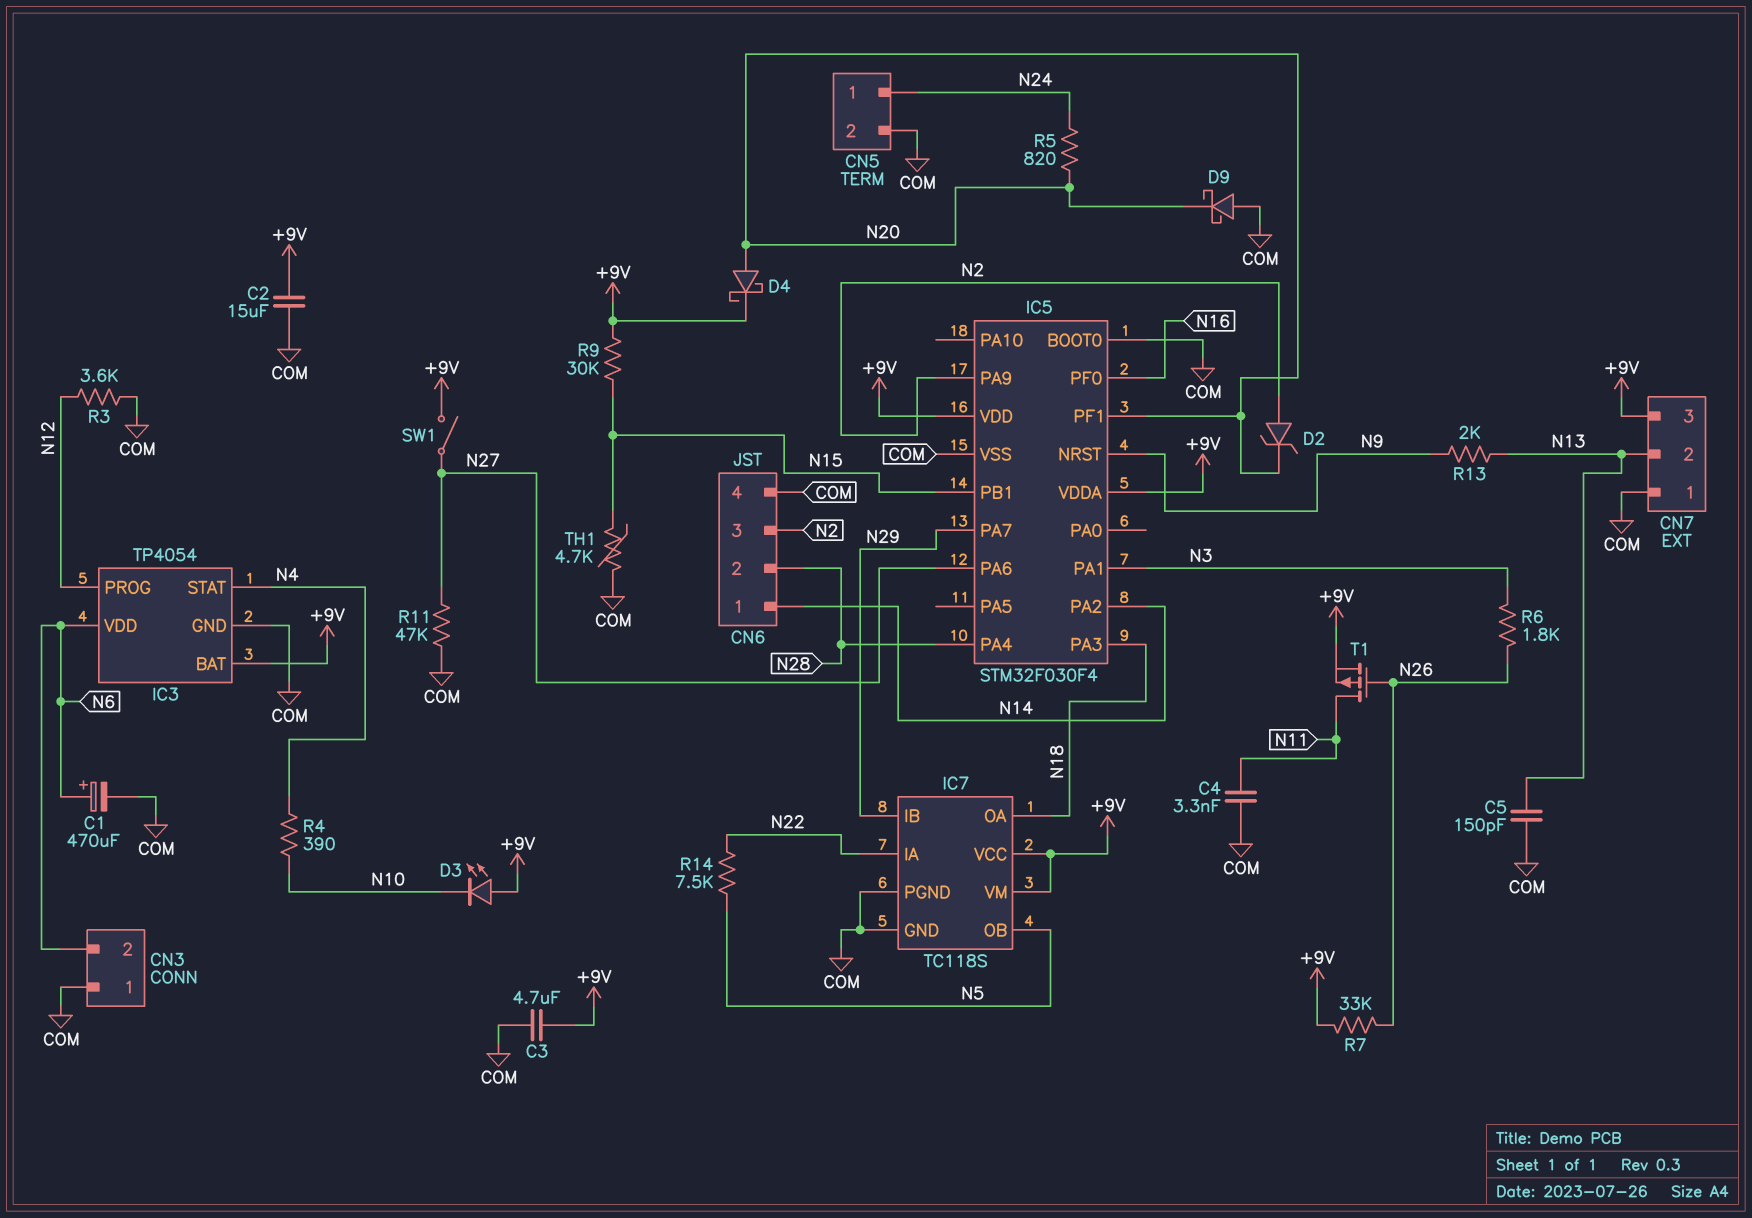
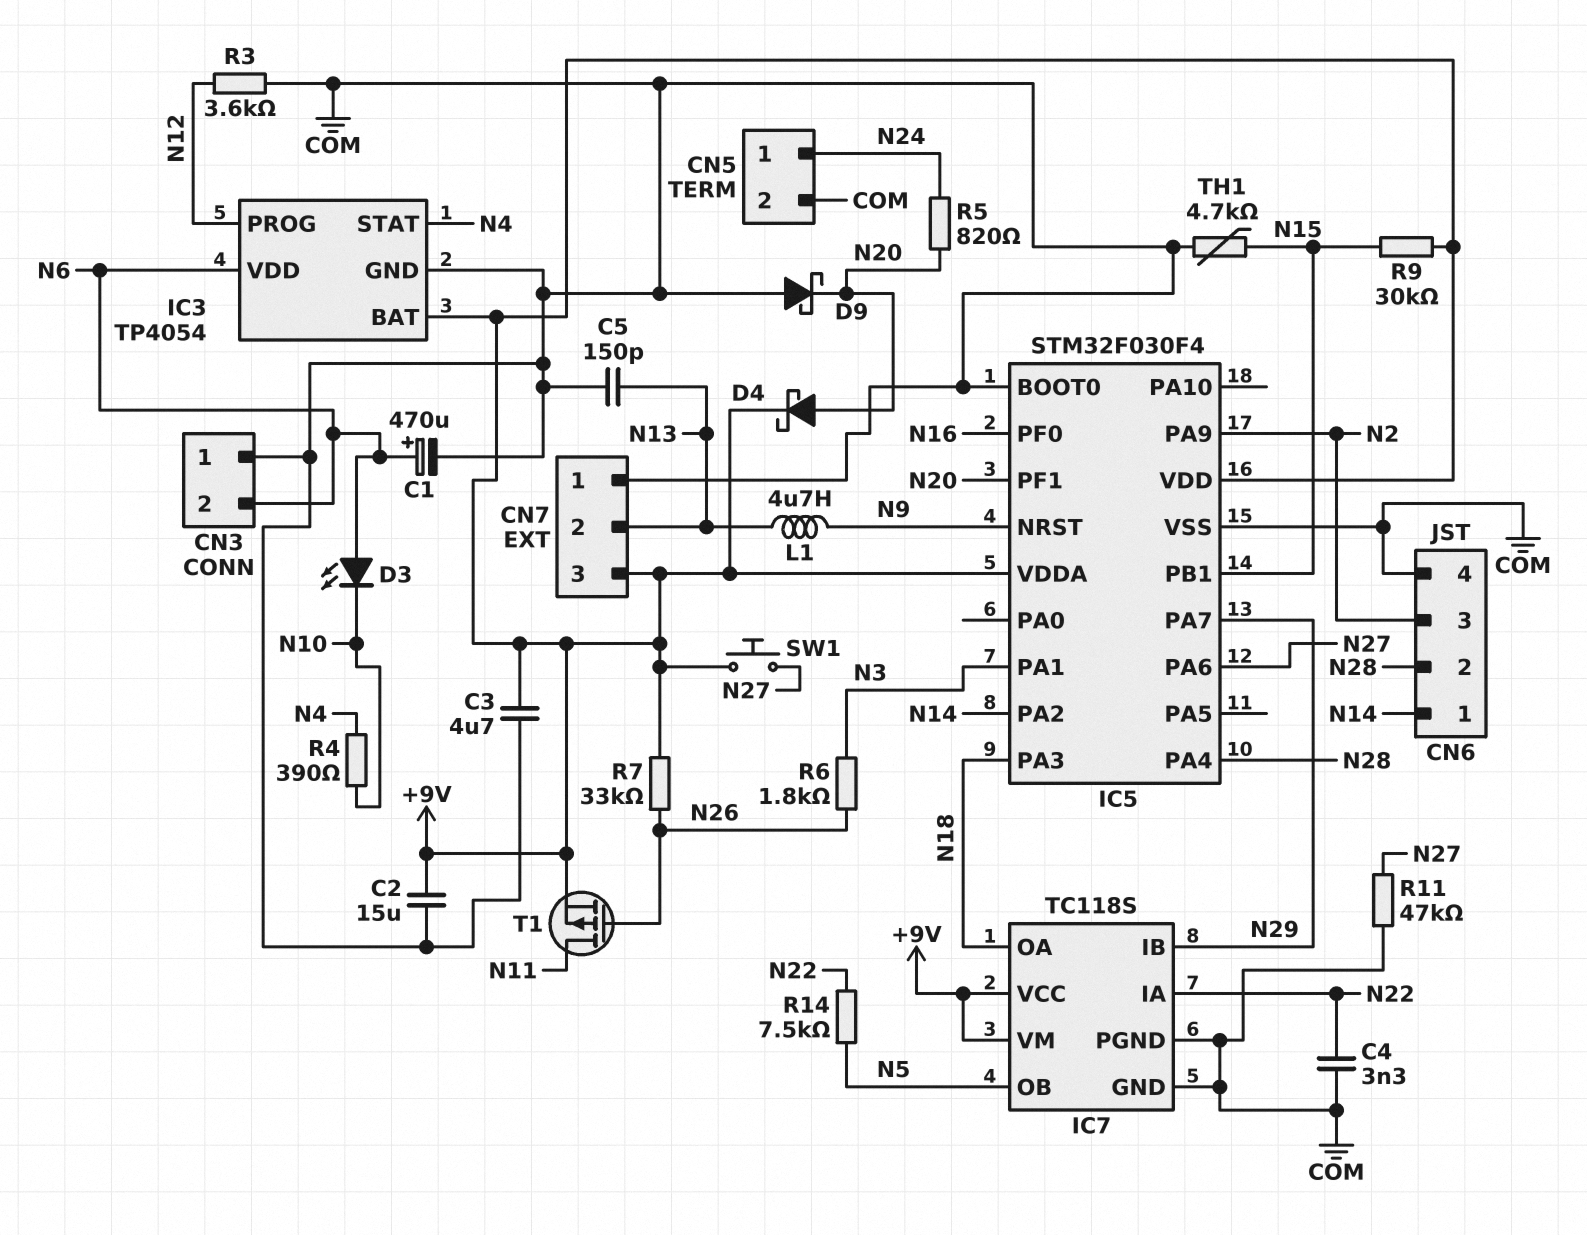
C4: 3.3nF (COM, N11) -> 3.3nF (COM, N22)
D2: zener (A N2, K N20) -> none
D3: LED (A +9V, K N10) -> LED (A N6, K N10)
L1: none -> 4.7uH (N9, N13)
R13: 2k (N9, N13) -> none
SW1: switch (+9V, N27) -> button (+9V, N27)

